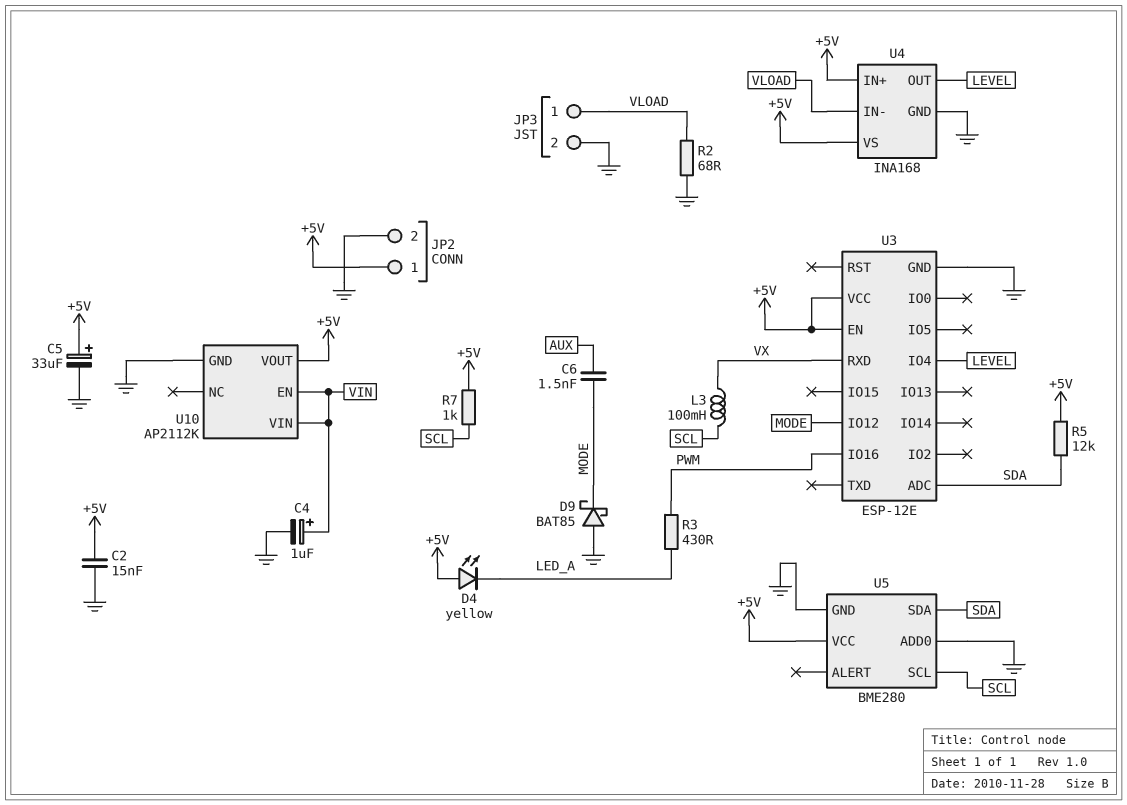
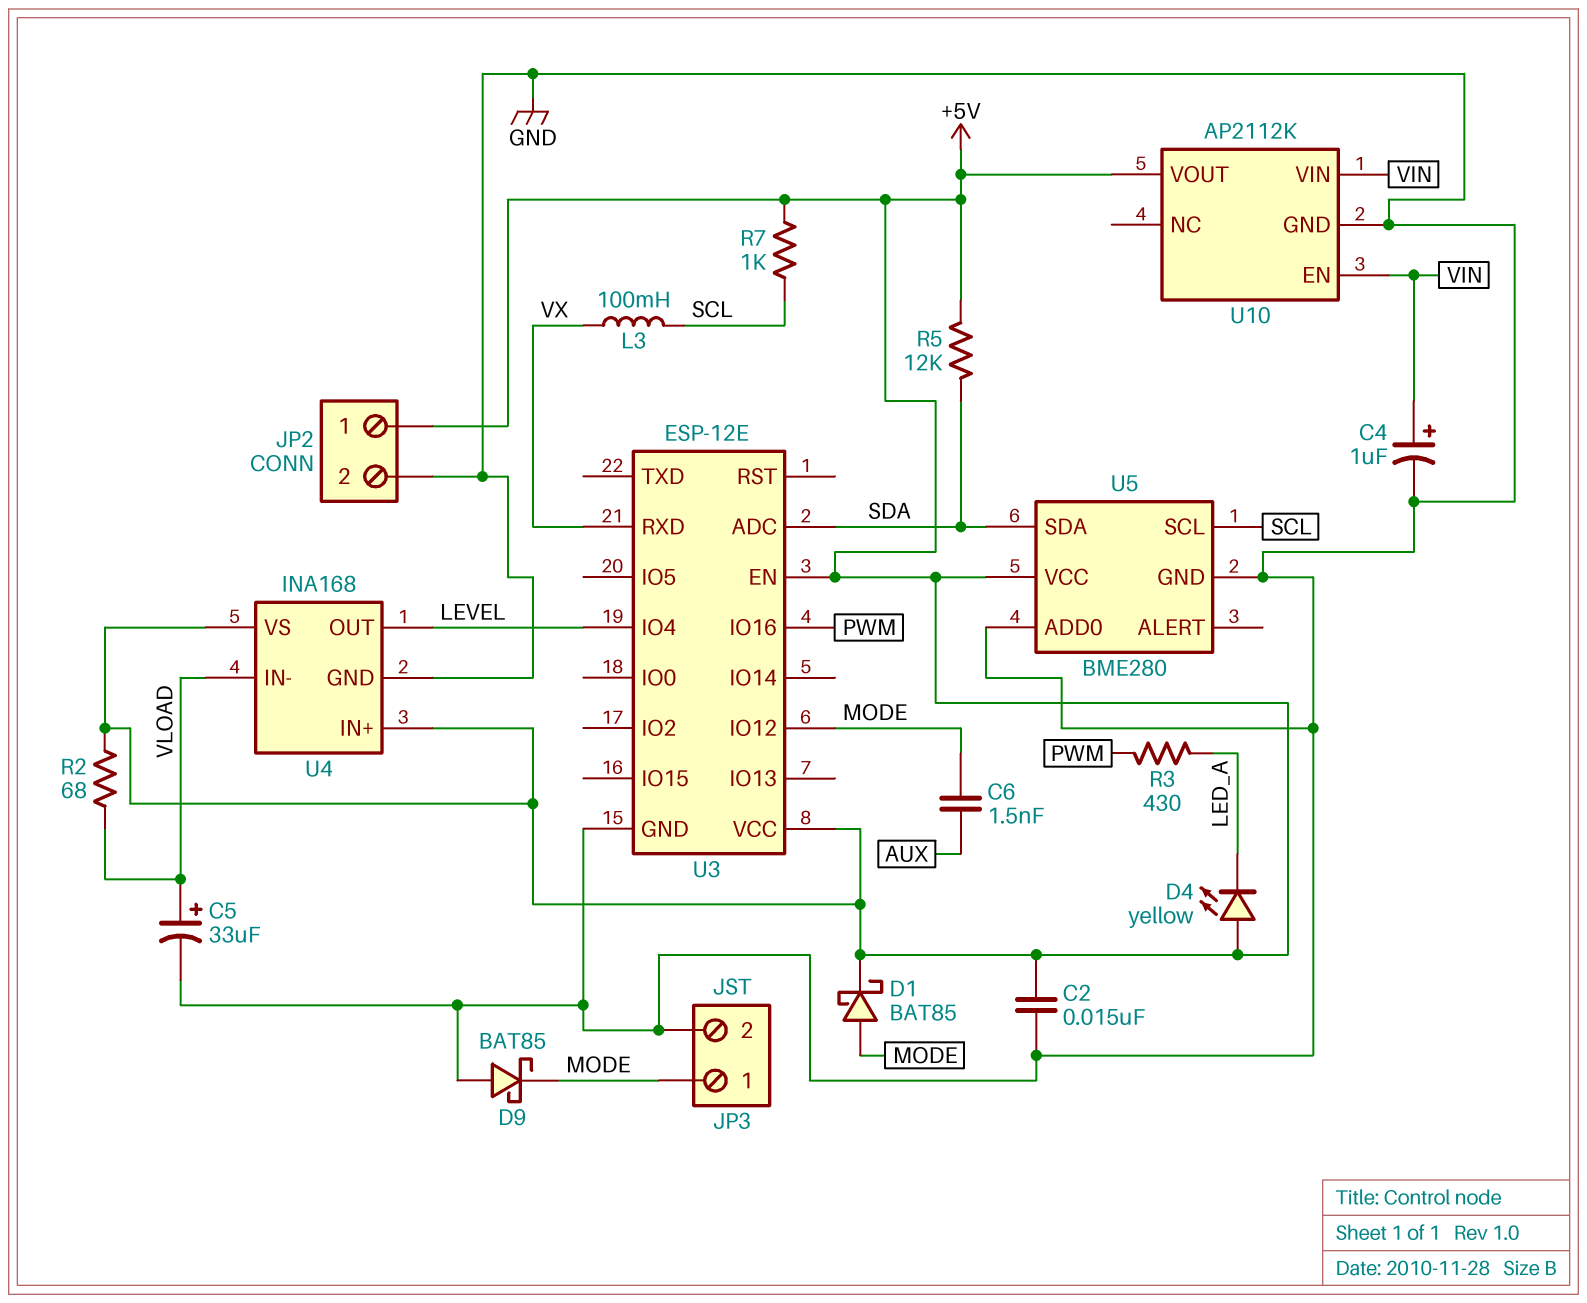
C5: 33uF (plus +5V, minus GND) -> 33uF (plus VLOAD, minus GND)
D1: none -> schottky BAT85 (A MODE, K +5V)
JP3 pin 1: VLOAD -> MODE
R2: 68 (GND, VLOAD) -> 68 (+5V, VLOAD)

